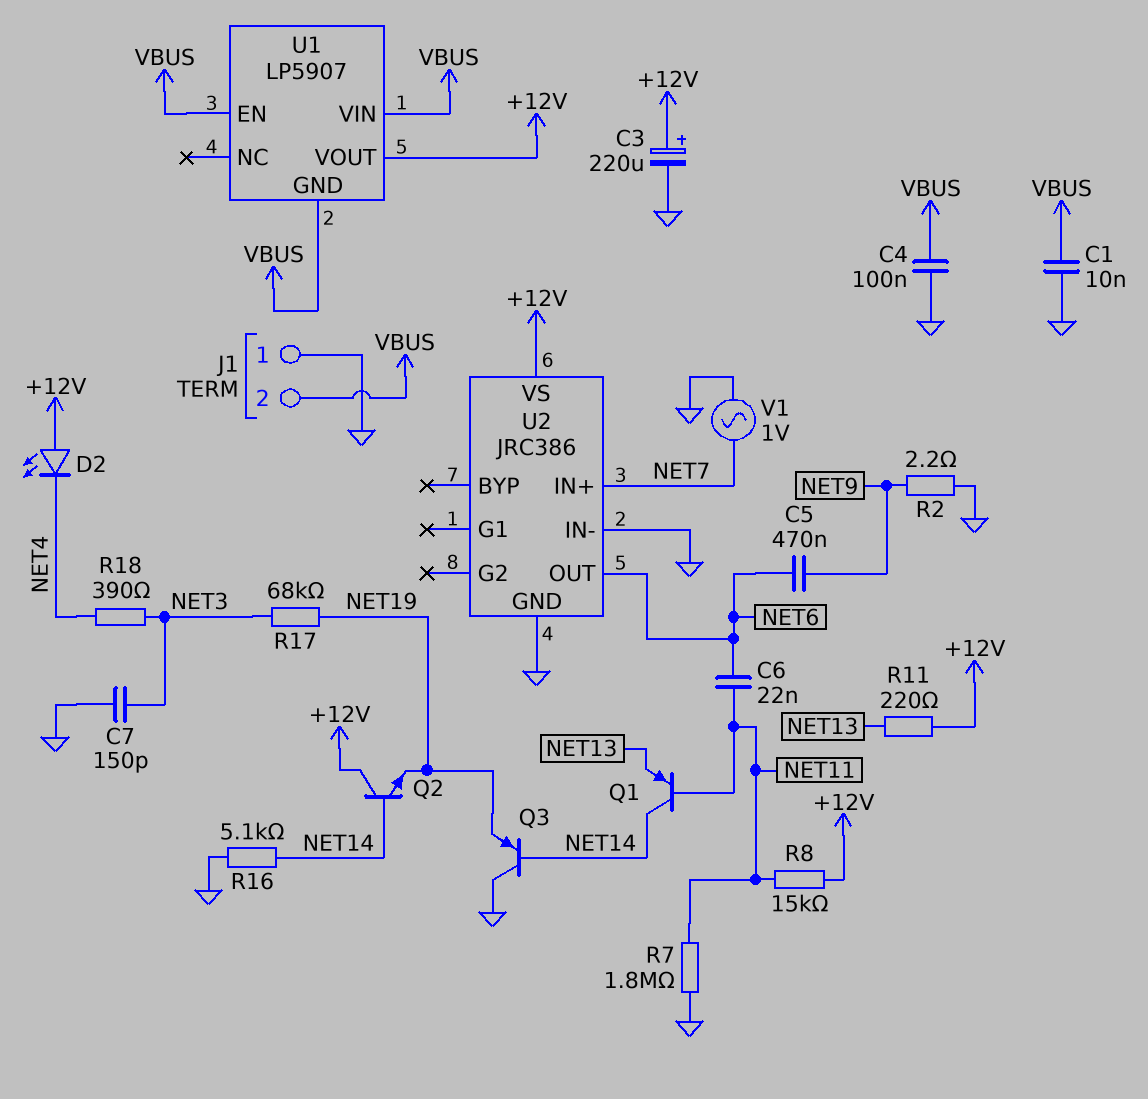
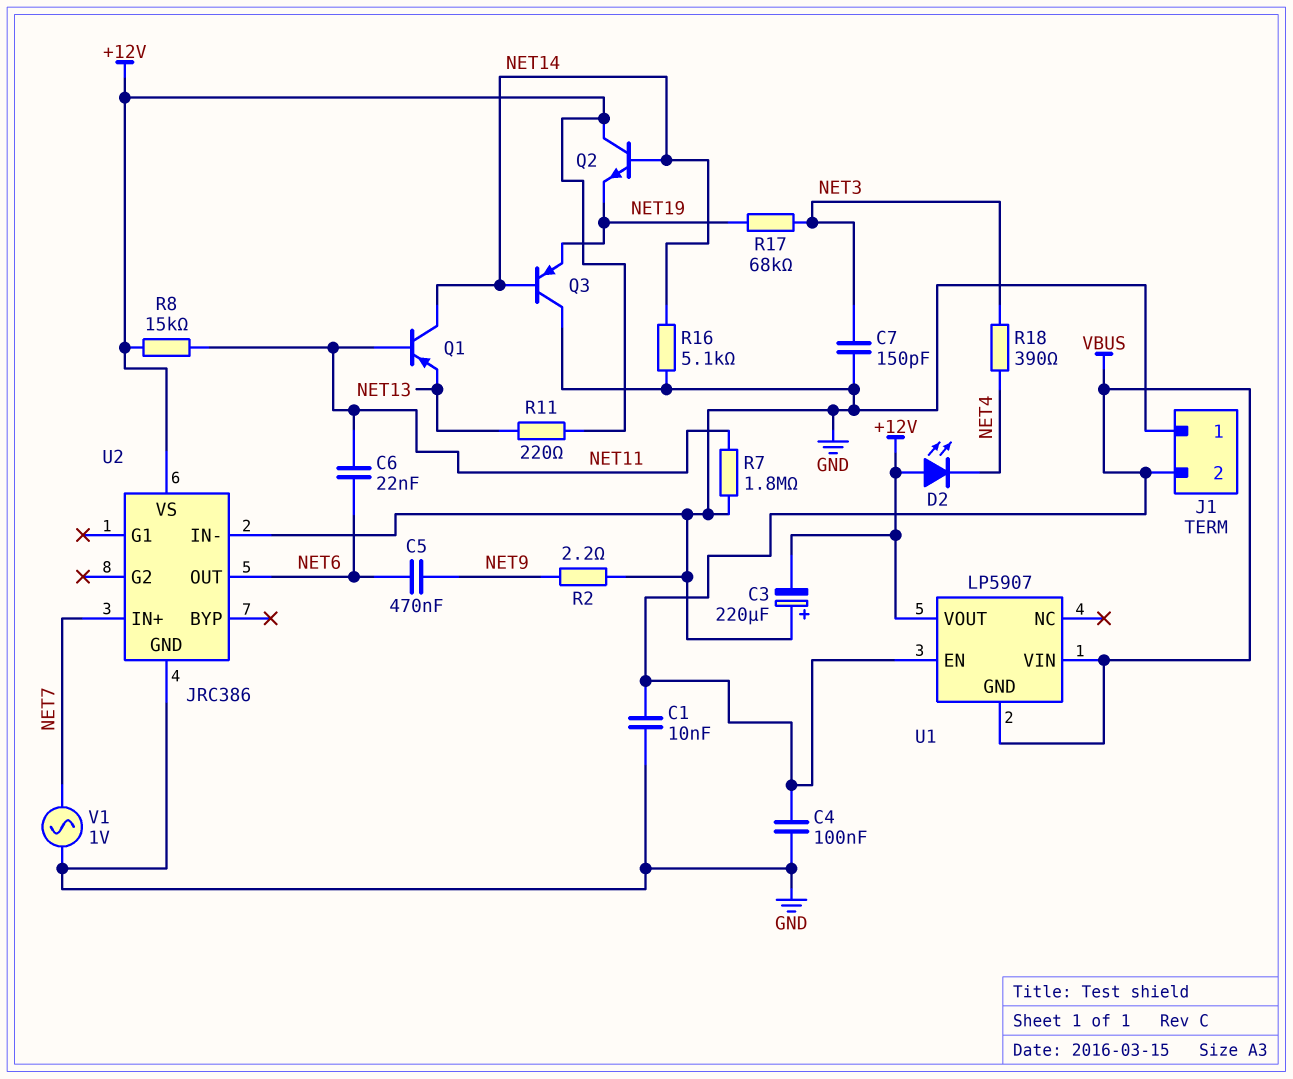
C3: 220uF (plus +12V, minus GND) -> 220uF (plus GND, minus +12V)

